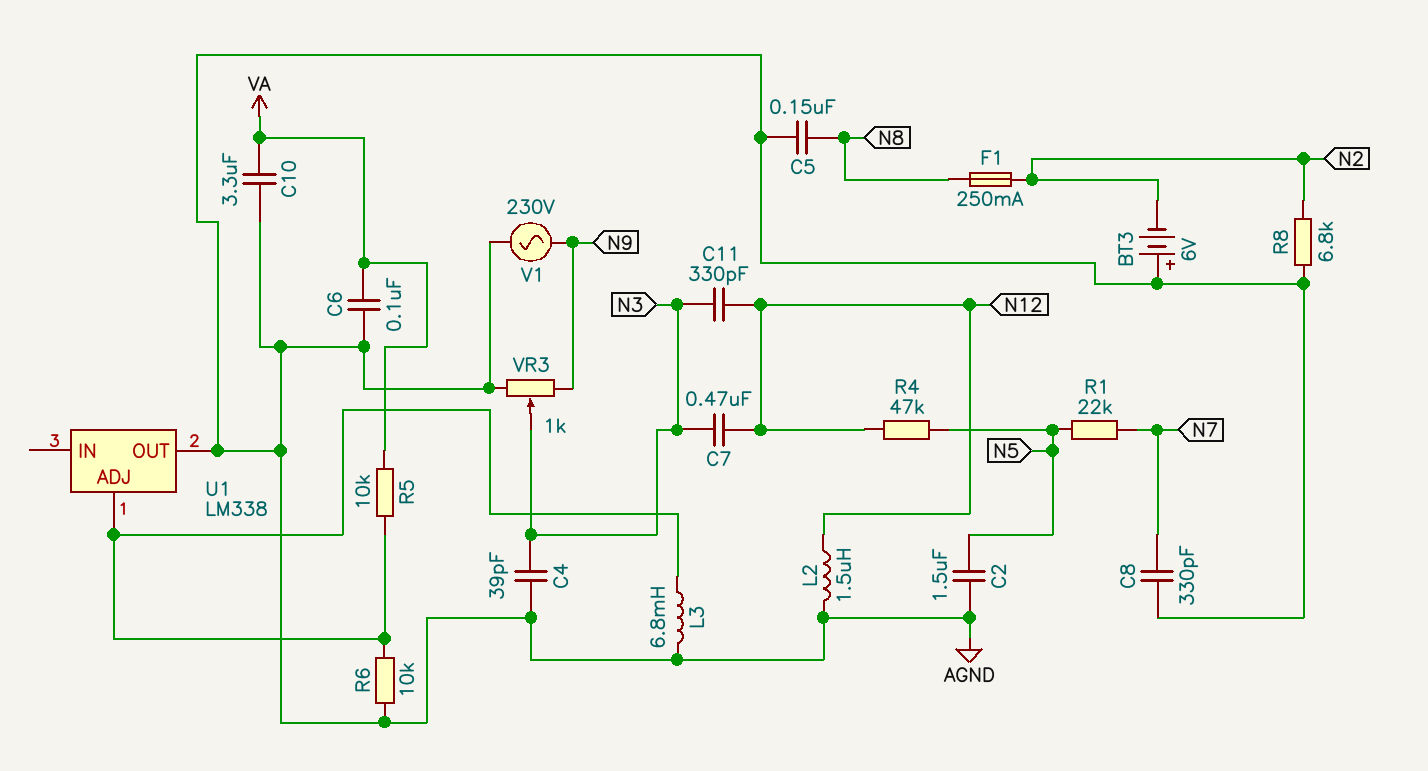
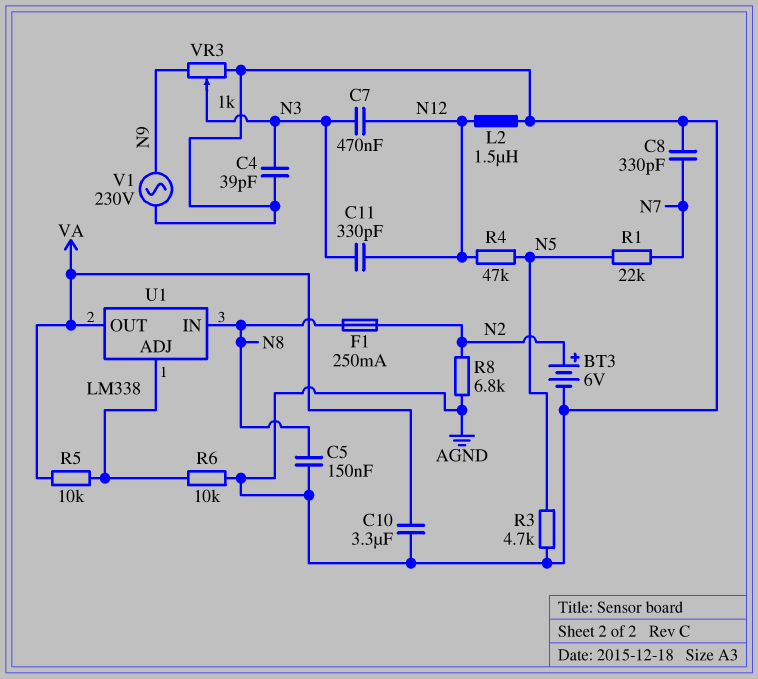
BT3: 6V (plus AGND, minus N2) -> 6V (plus N2, minus AGND)
C2: 1.5uF (AGND, N5) -> none
C6: 100nF (AGND, VA) -> none
L3: 6.8mH (AGND, U1/ADJ) -> none
R3: none -> 4.7k (AGND, N5)
U1 pin IN: none -> N8
U1 pin OUT: AGND -> VA

